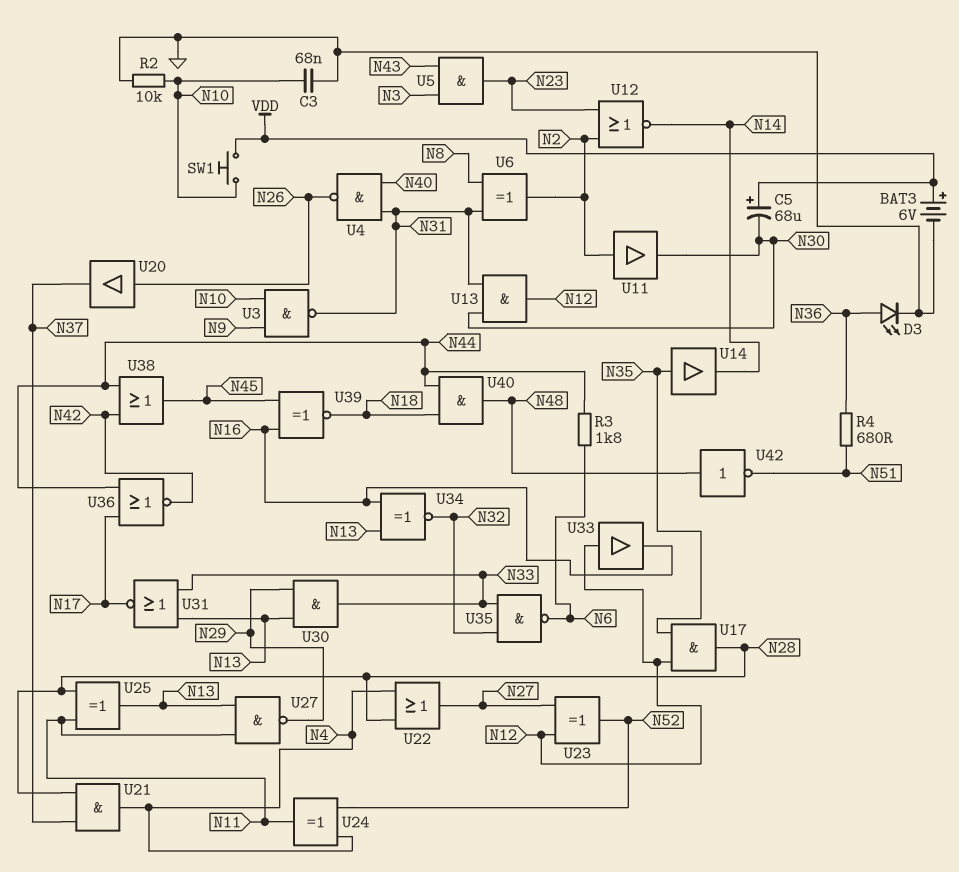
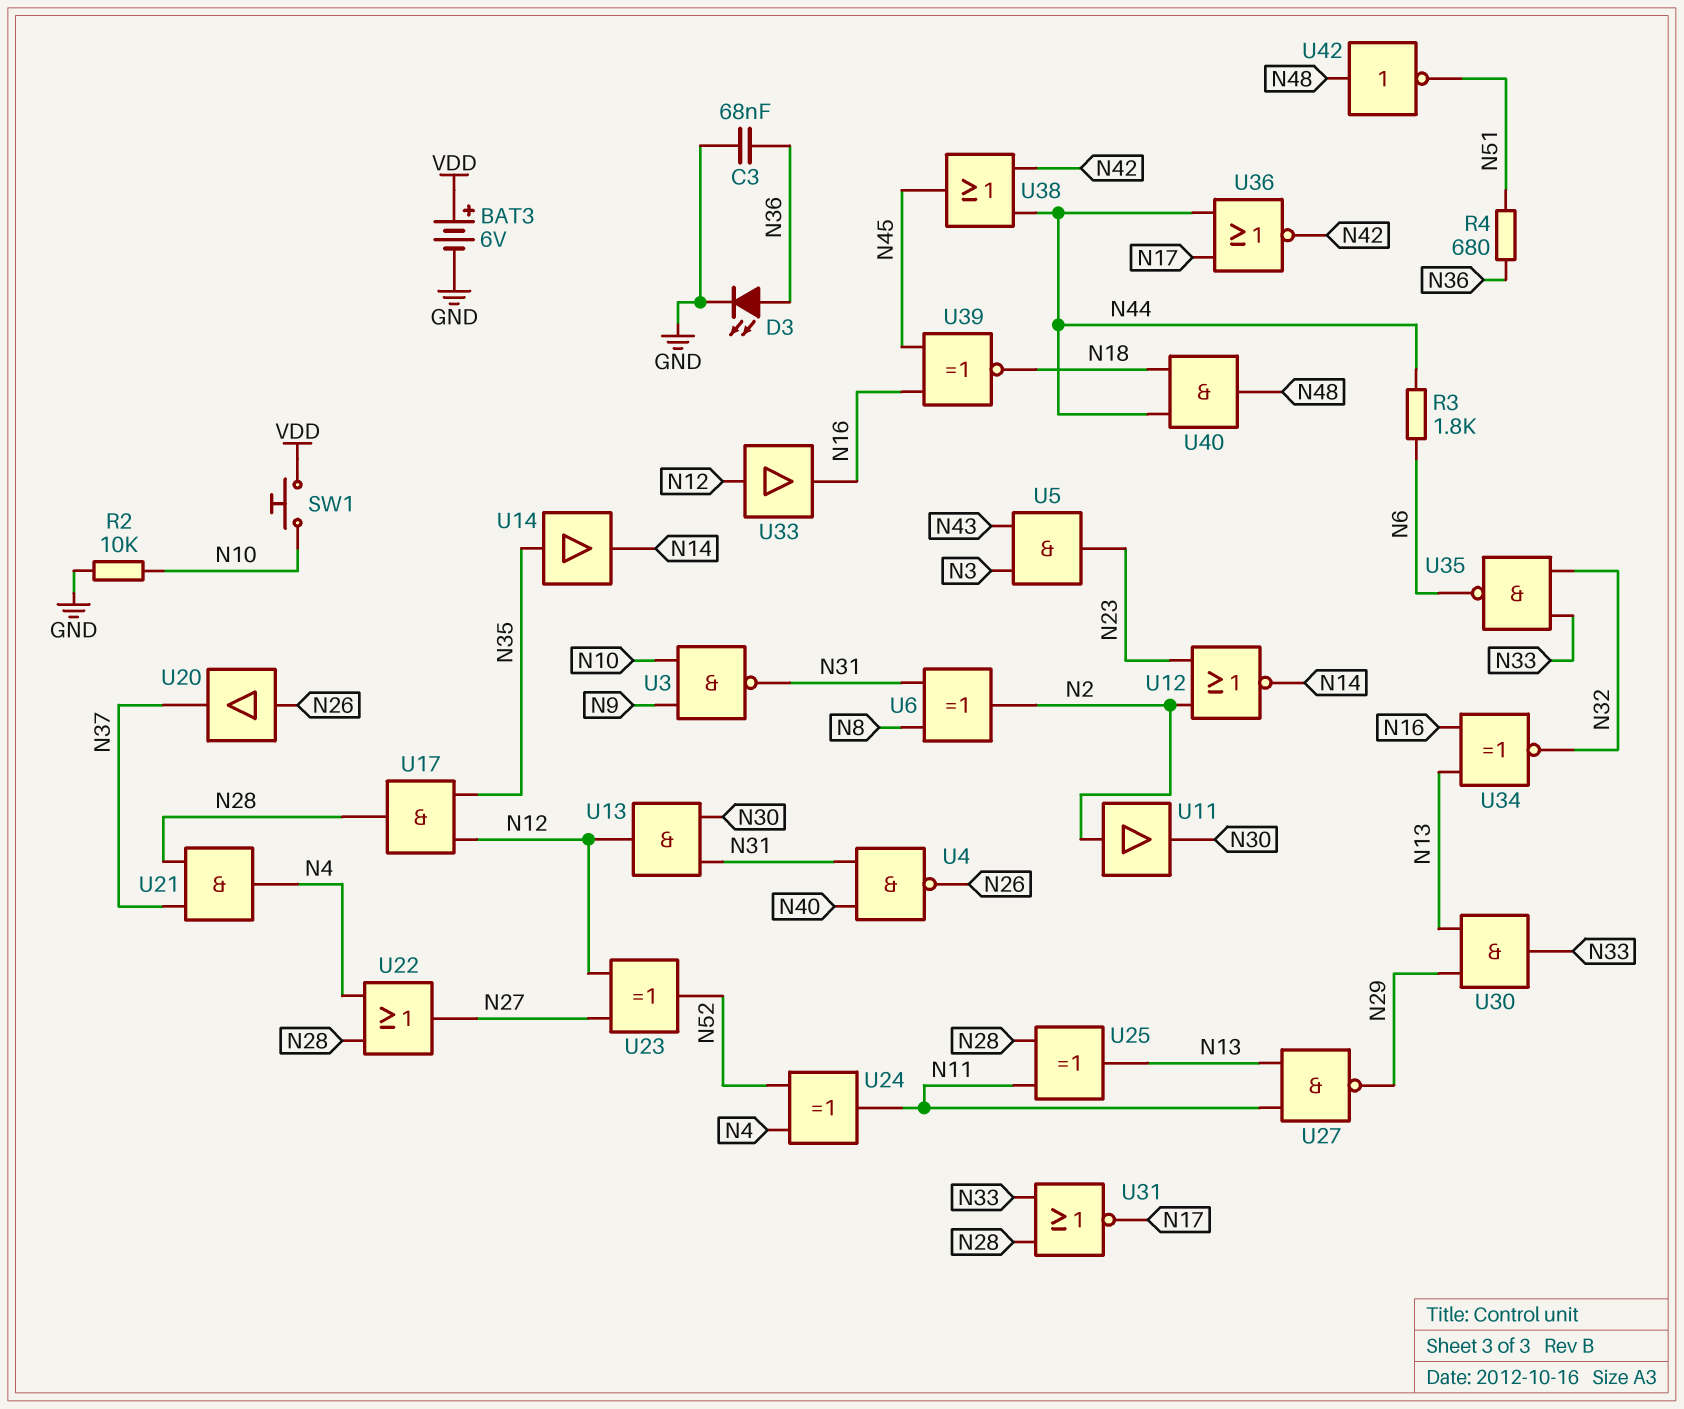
C3: 68nF (GND, N10) -> 68nF (GND, N36)
C5: 68uF (plus VDD, minus N30) -> none
U31: NOR (in N13, in N33, out N17) -> NOR (in N28, in N33, out N17)

